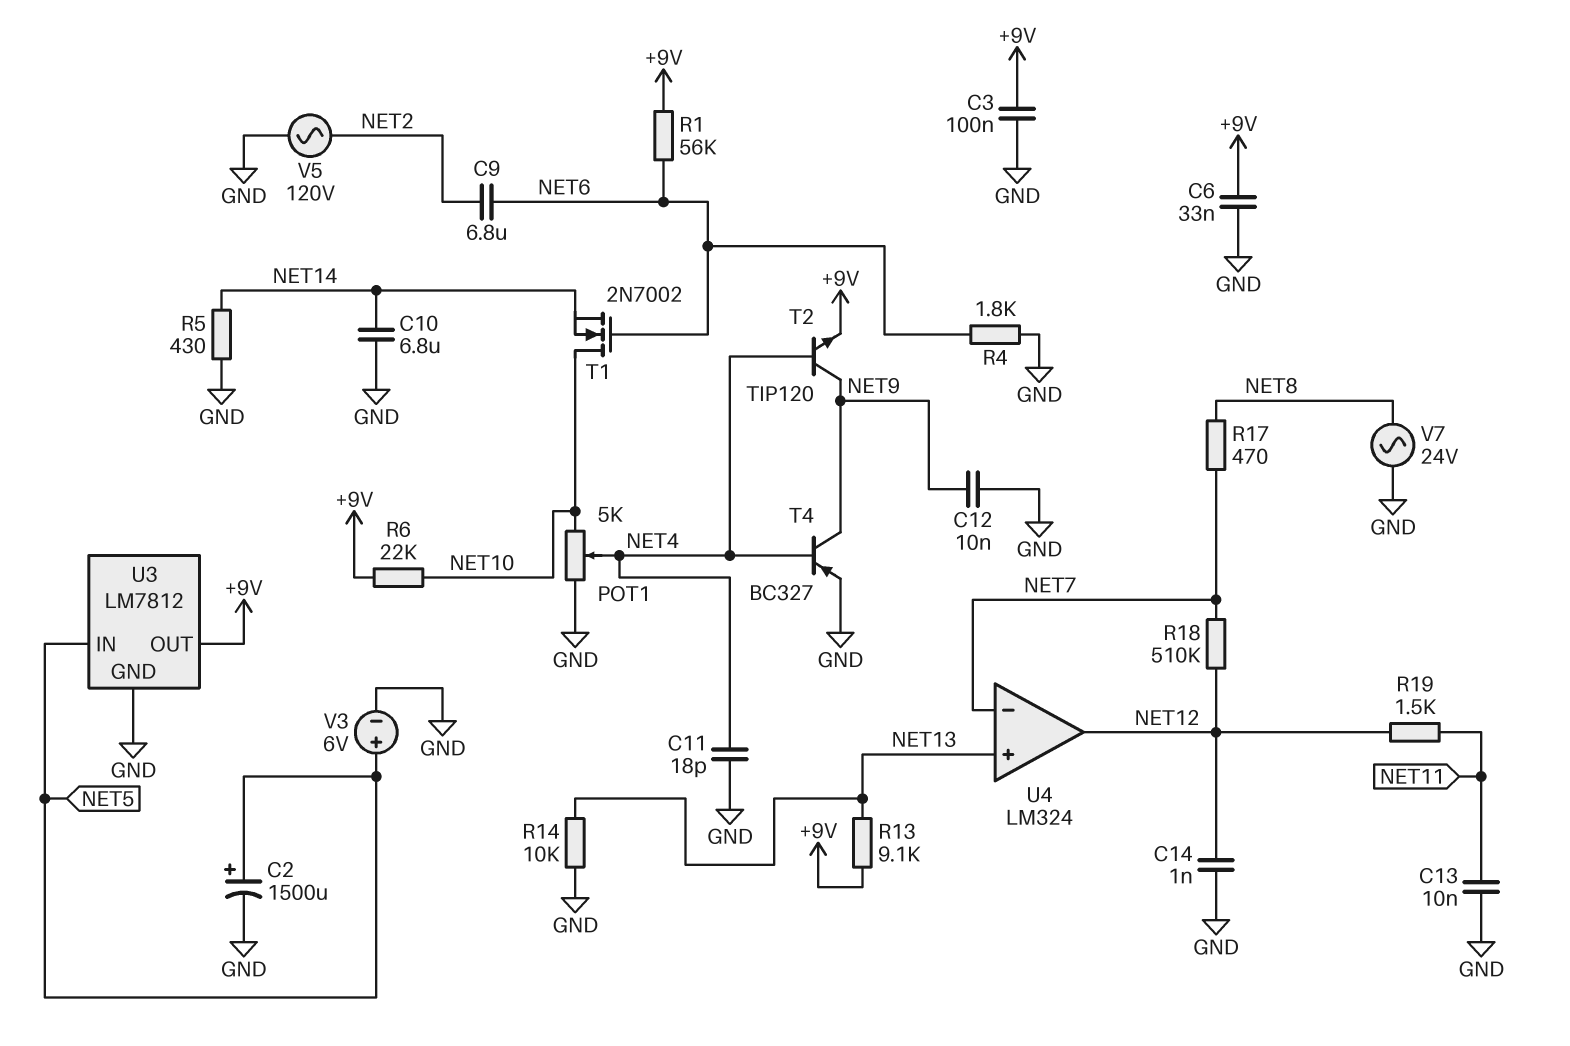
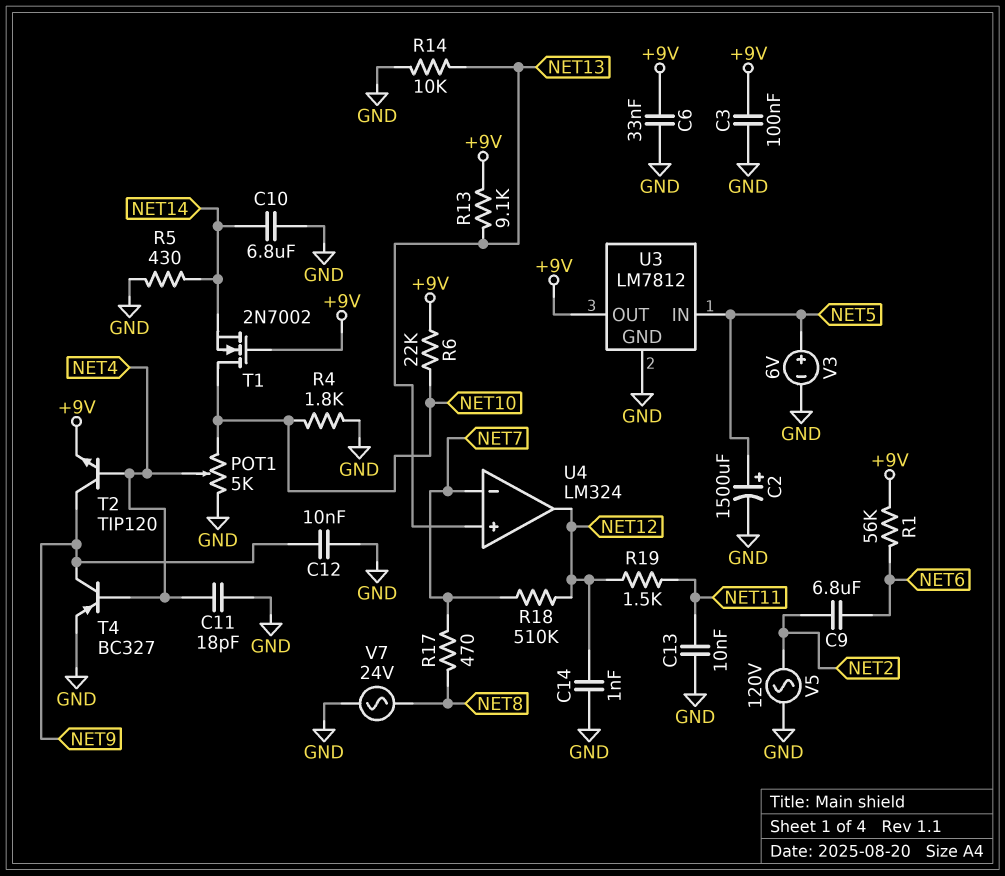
R4: 1.8k (GND, NET6) -> 1.8k (GND, NET10)
T1: NMOS 2N7002 (G NET6, D NET10, S NET14) -> NMOS 2N7002 (G +9V, D NET10, S NET14)

